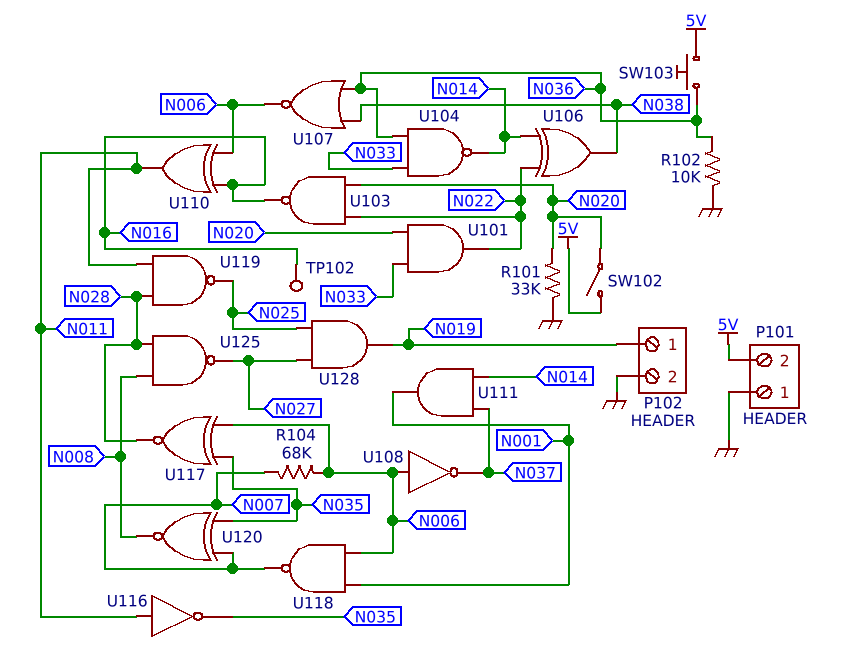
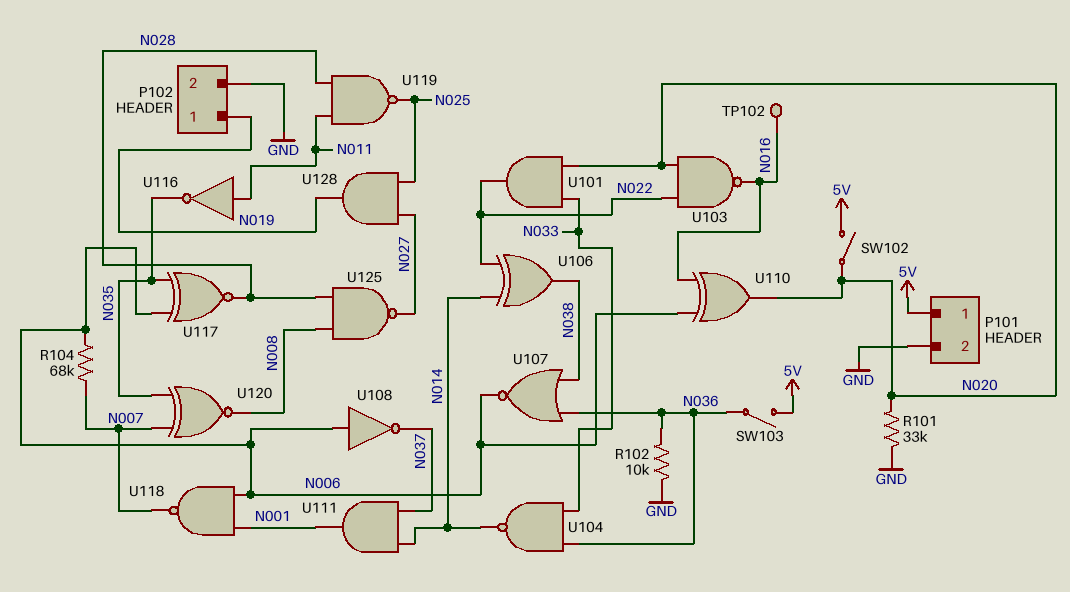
P101 pin 1: GND -> 5V
P101 pin 2: 5V -> GND
SW103: button (5V, N036) -> switch (5V, N036)
U110: XOR (in N006, in N016, out N011) -> XOR (in N006, in N016, out N020)

